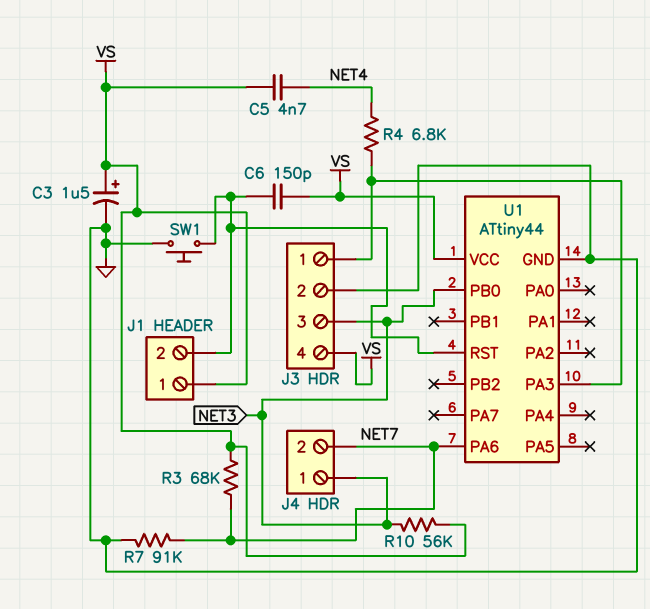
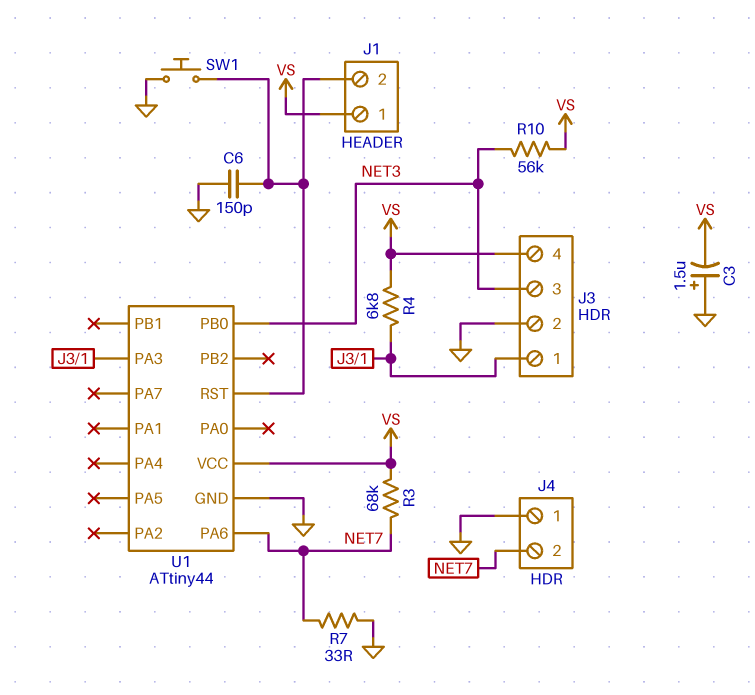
C3: 1.5uF (plus VS, minus GND) -> 1.5uF (plus GND, minus VS)
C5: 4.7nF (NET4, VS) -> none
C6: 150pF (J1/2, VS) -> 150pF (GND, J1/2)
J4 pin 1: NET3 -> GND
R4: 6.8k (J3/1, NET4) -> 6.8k (J3/1, VS)
R7: 91k (GND, NET7) -> 33 (GND, NET7)

